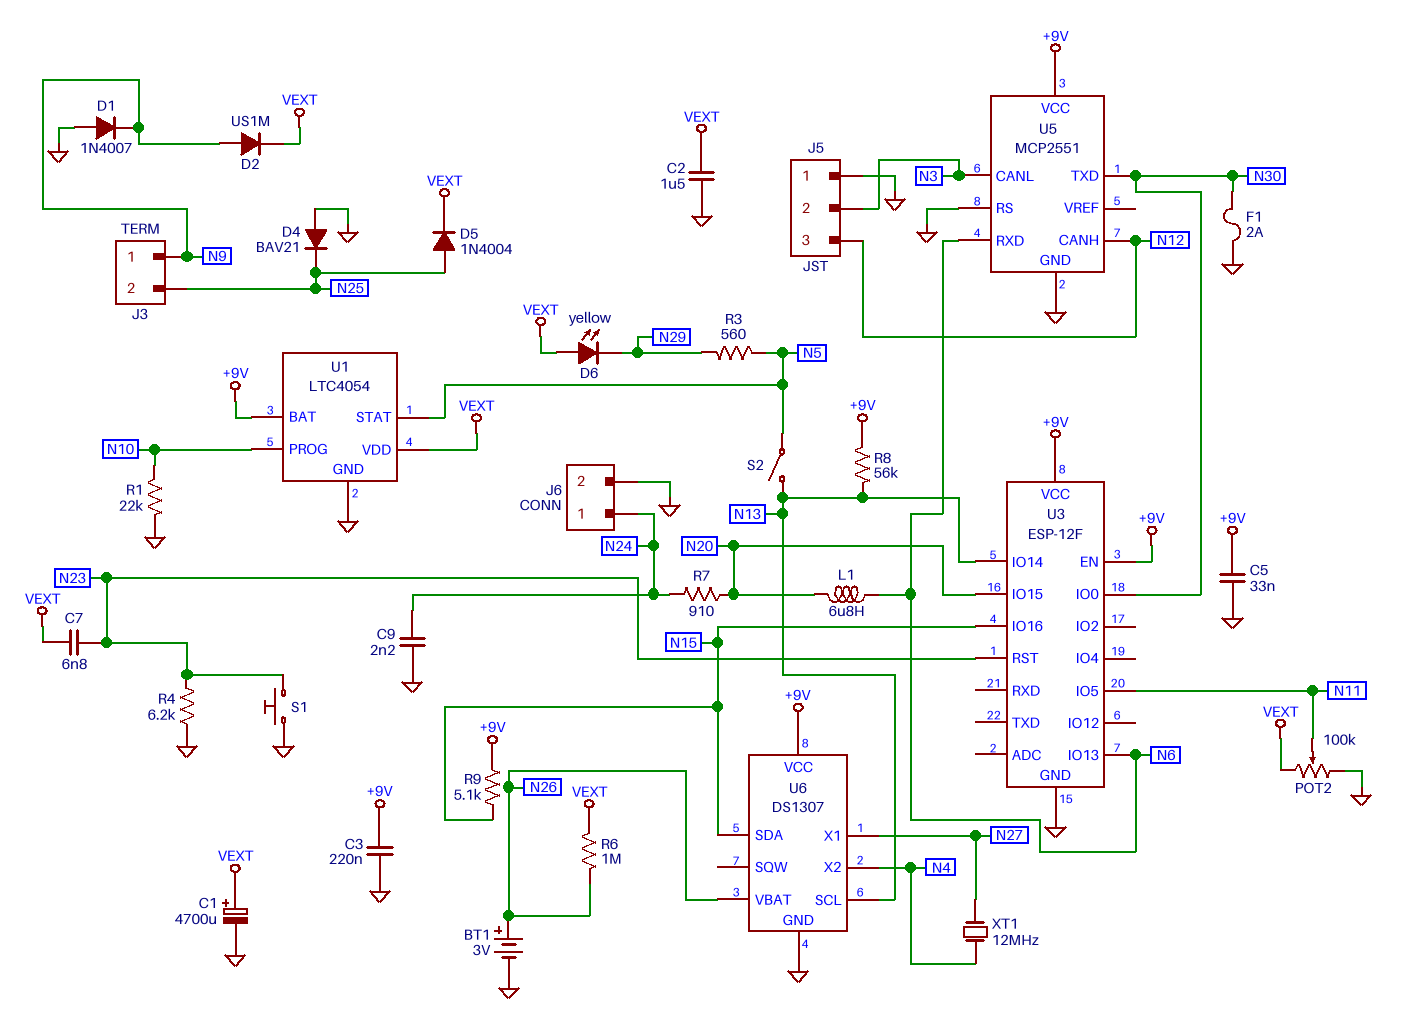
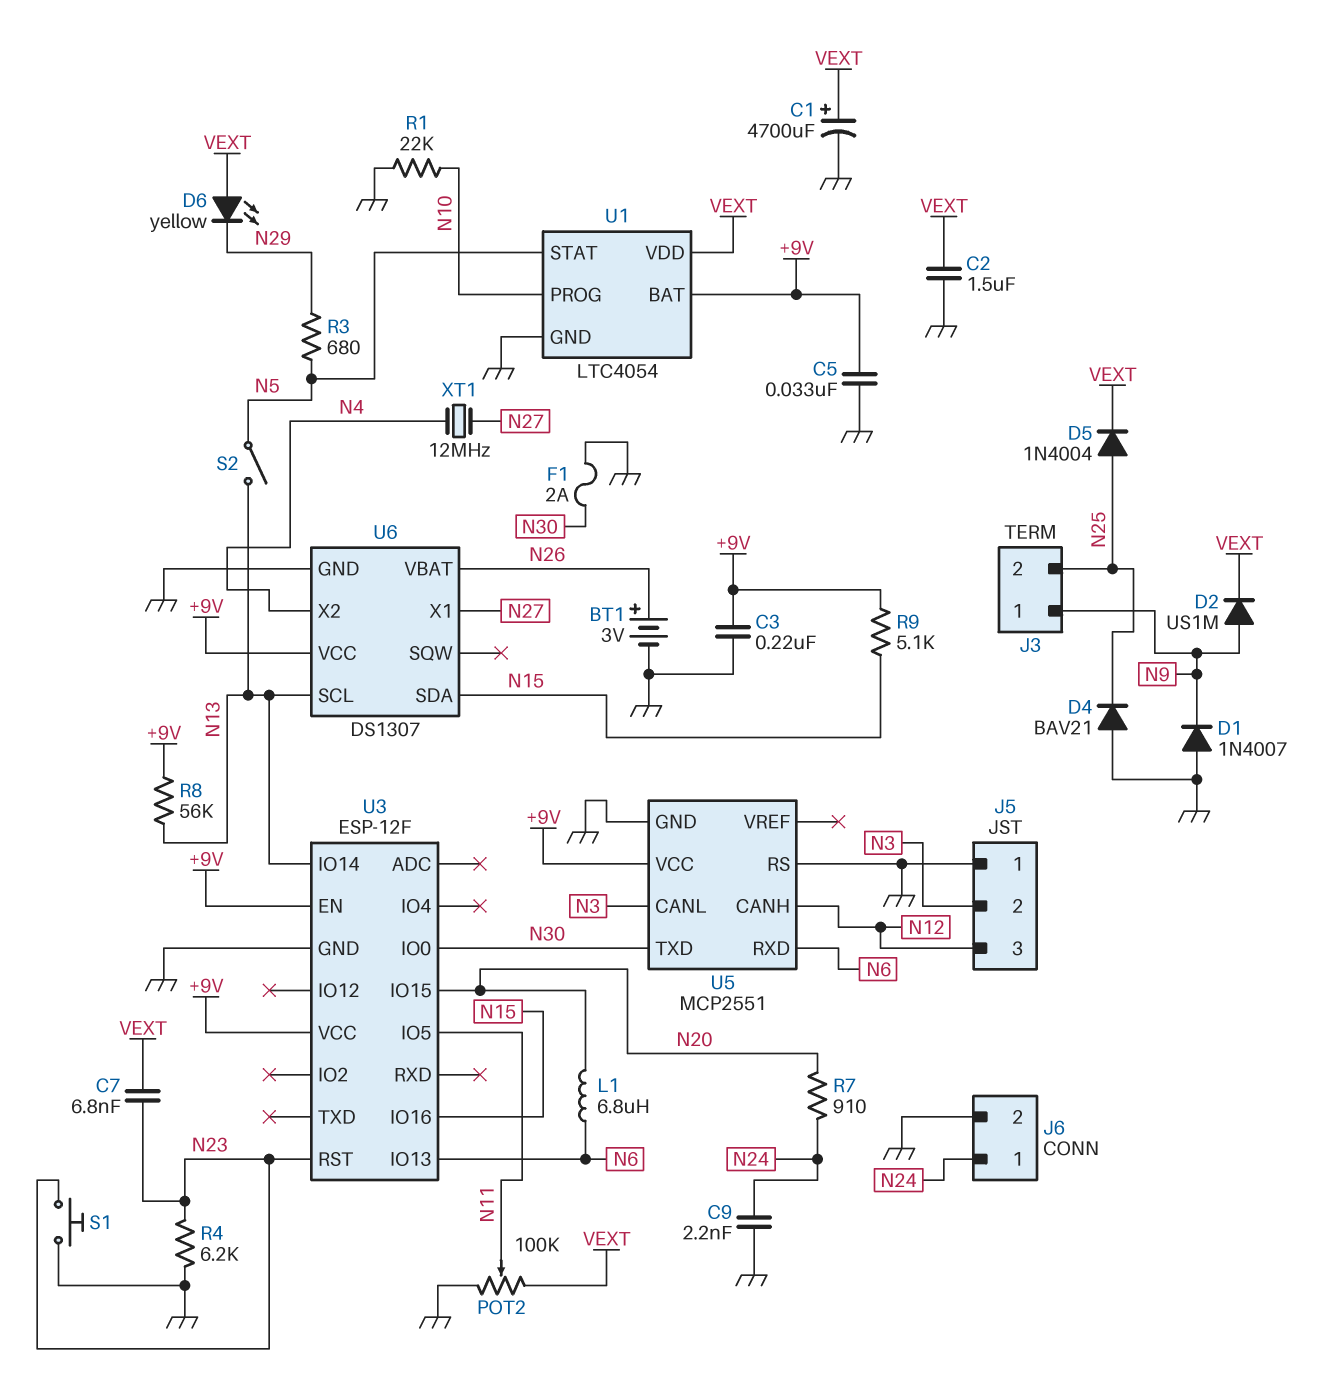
R3: 560 (N5, N29) -> 680 (N5, N29)
R6: 1M (N26, VEXT) -> none

